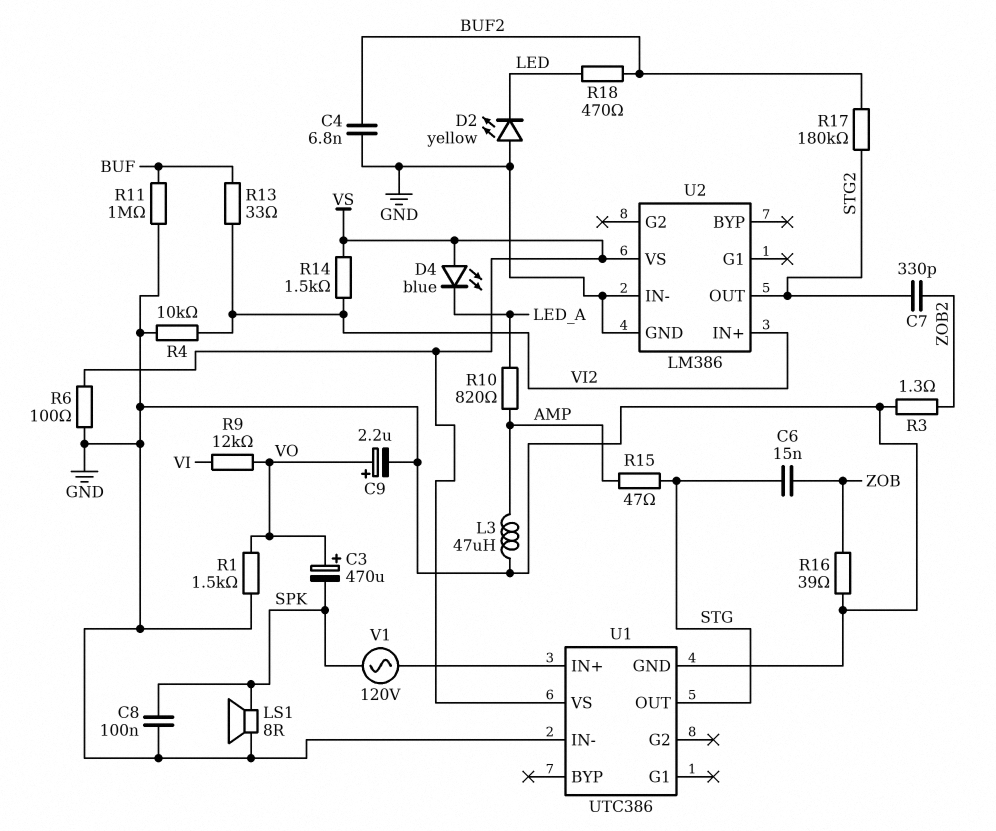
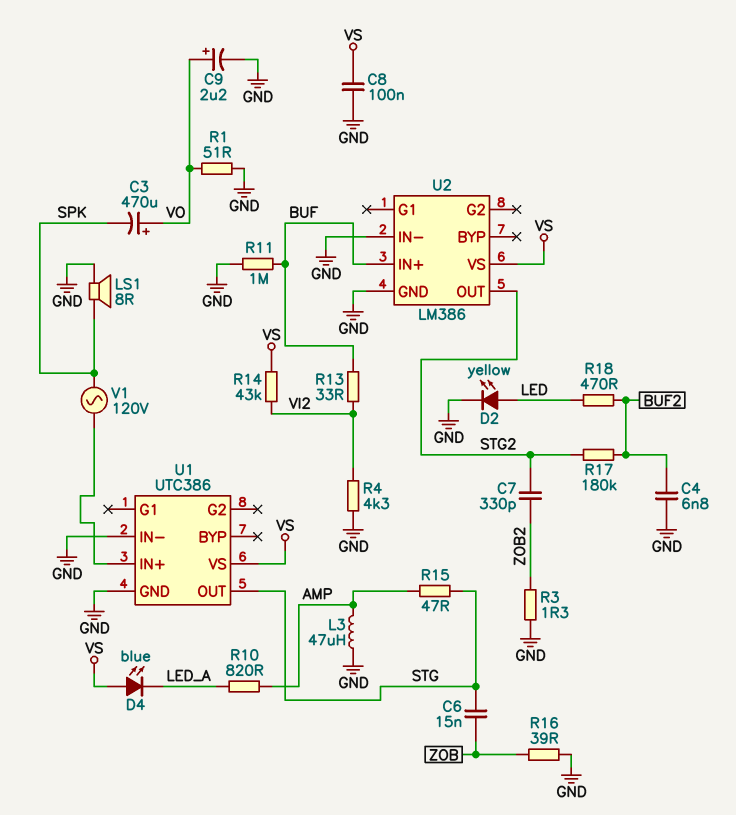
C8: 100nF (GND, SPK) -> 100nF (GND, VS)
D2: LED yellow (A GND, K LED) -> LED yellow (A LED, K GND)
R1: 1.5k (GND, VO) -> 51 (GND, VO)
R4: 10k (GND, VI2) -> 4.3k (GND, VI2)
R6: 100 (GND, VS) -> none
R9: 12k (VI, VO) -> none
R14: 1.5k (VI2, VS) -> 43k (VI2, VS)
U2 pin IN+: VI2 -> BUF

